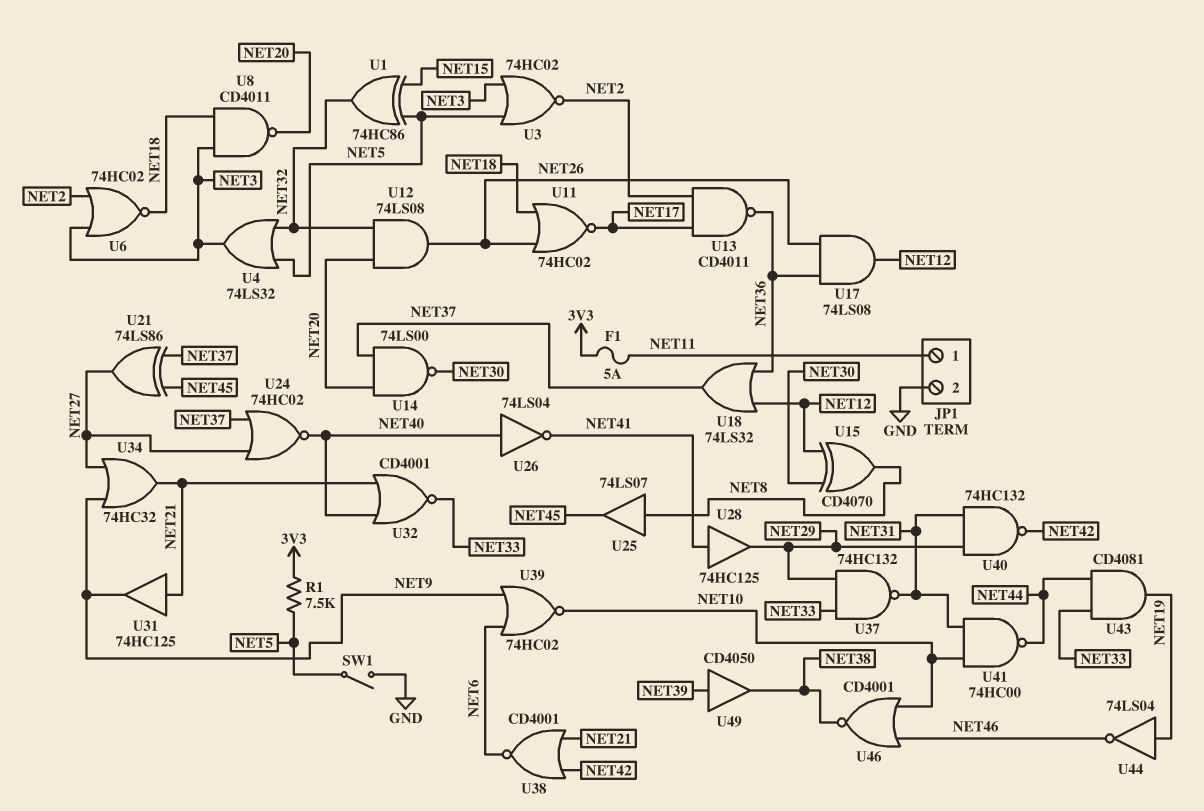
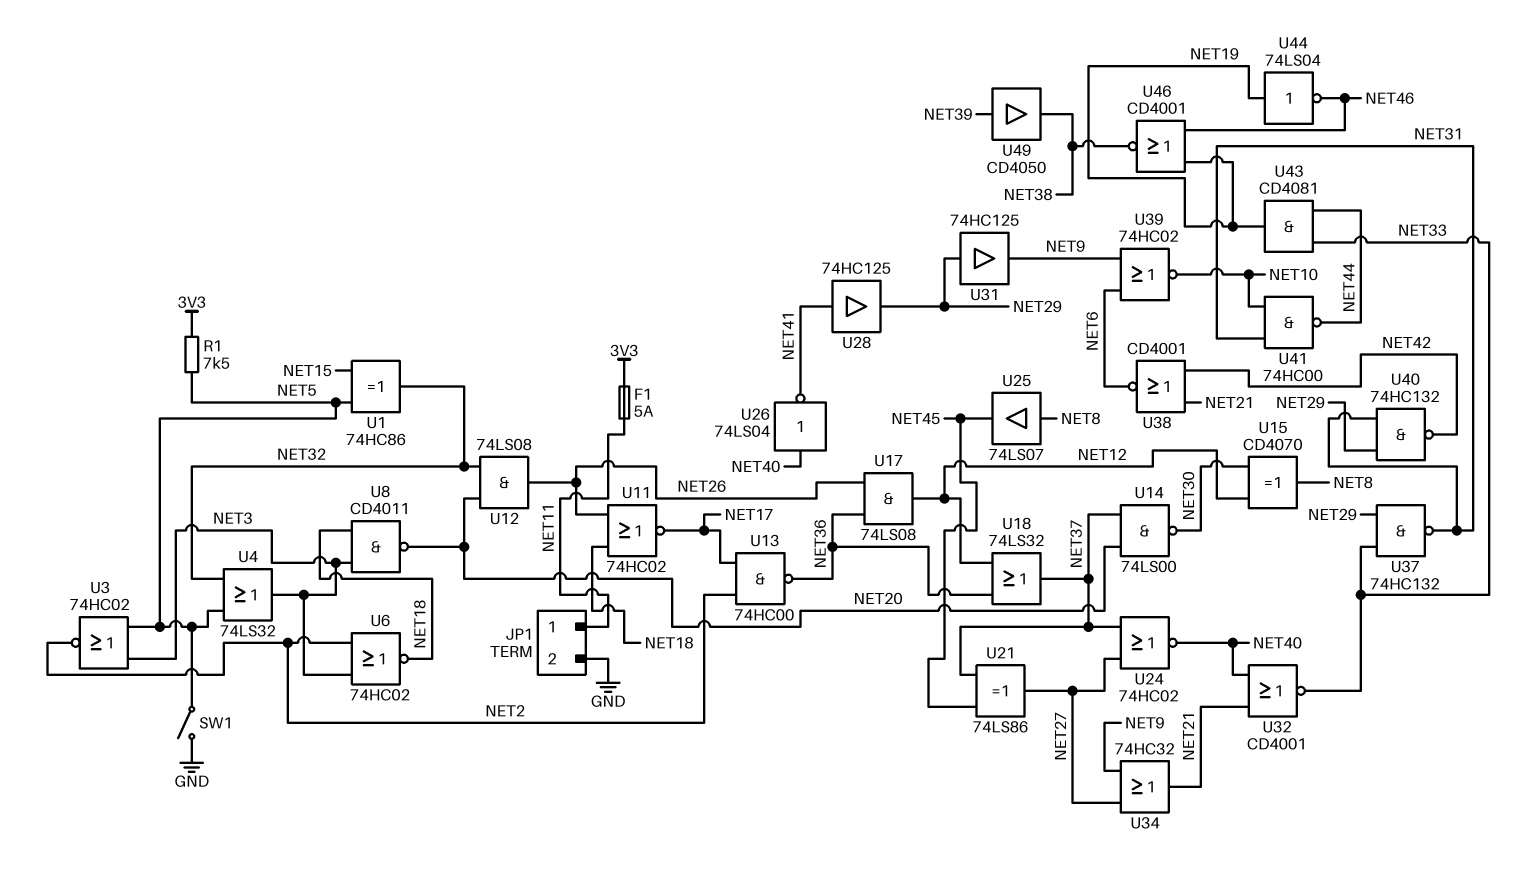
U13: NAND CD4011 (in NET2, in NET17, out NET36) -> NAND 74HC00 (in NET2, in NET17, out NET36)
U31: buffer 74HC125 (in NET21, out NET9) -> buffer 74HC125 (in NET29, out NET9)
U46: NOR CD4001 (in NET10, in NET46, out NET38) -> NOR CD4001 (in NET19, in NET46, out NET38)

